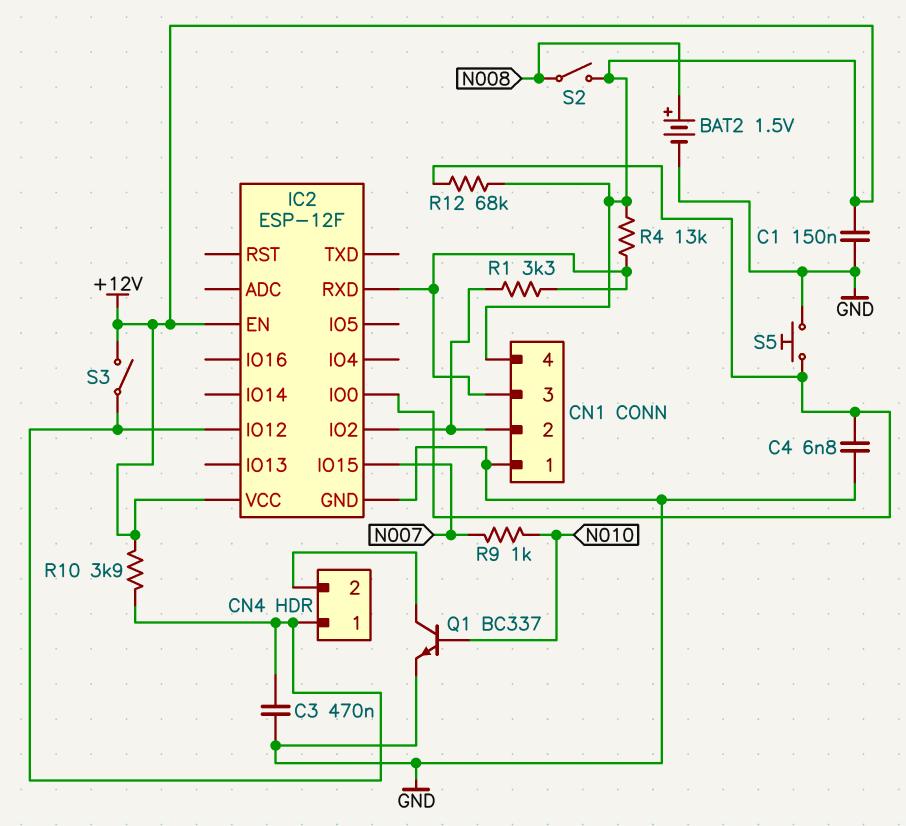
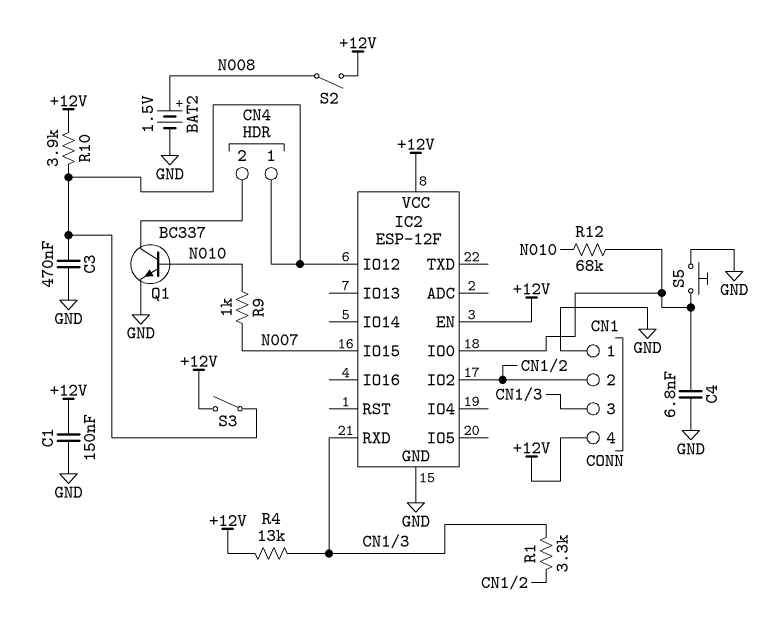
R12: 68k (+12V, IC2/IO0) -> 68k (IC2/IO0, N010)

